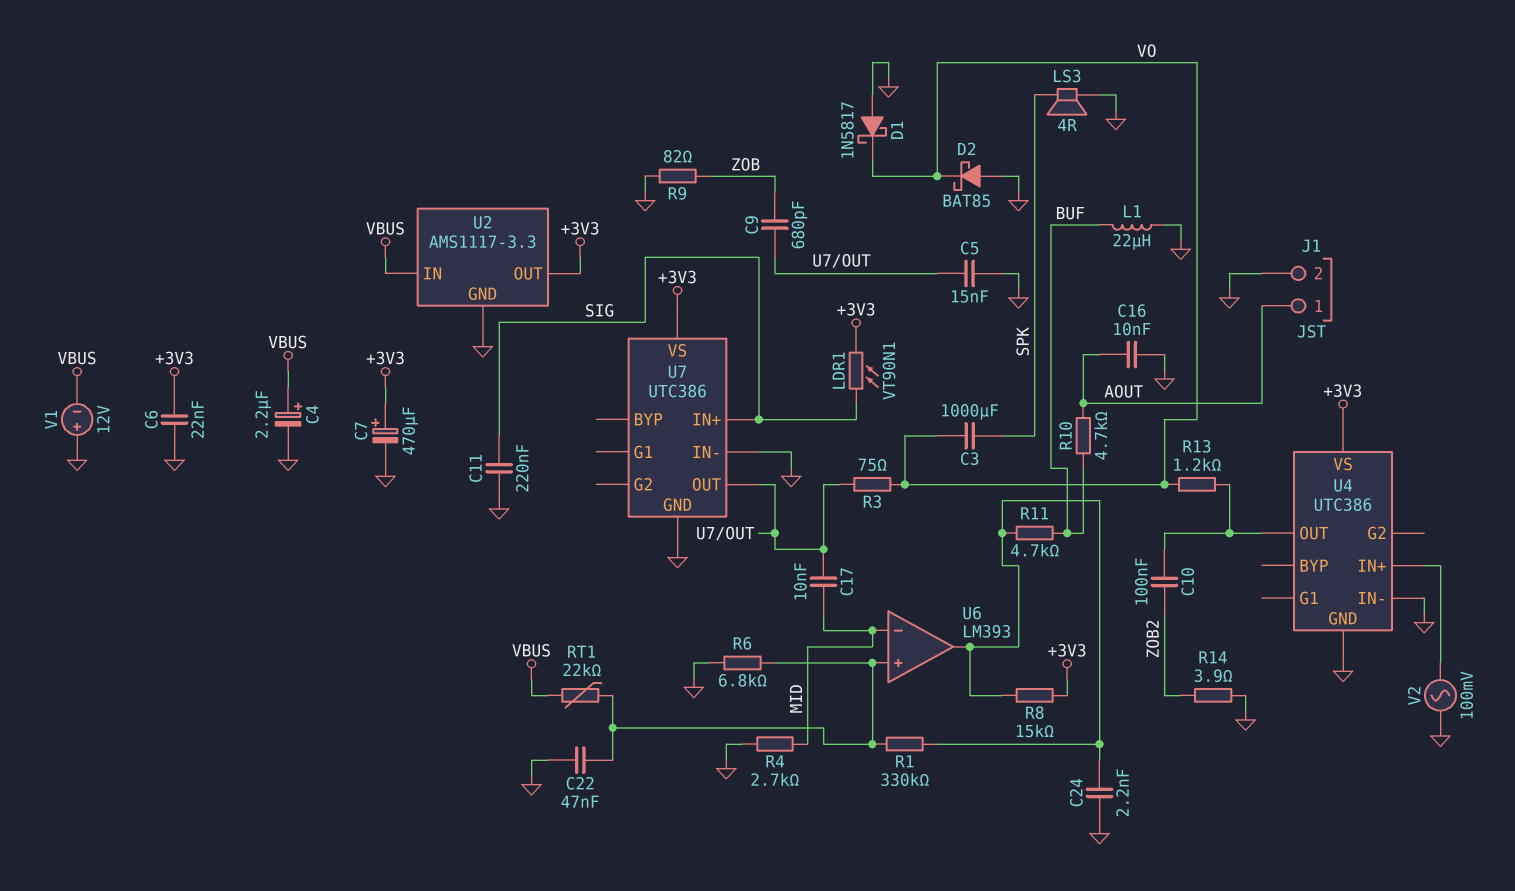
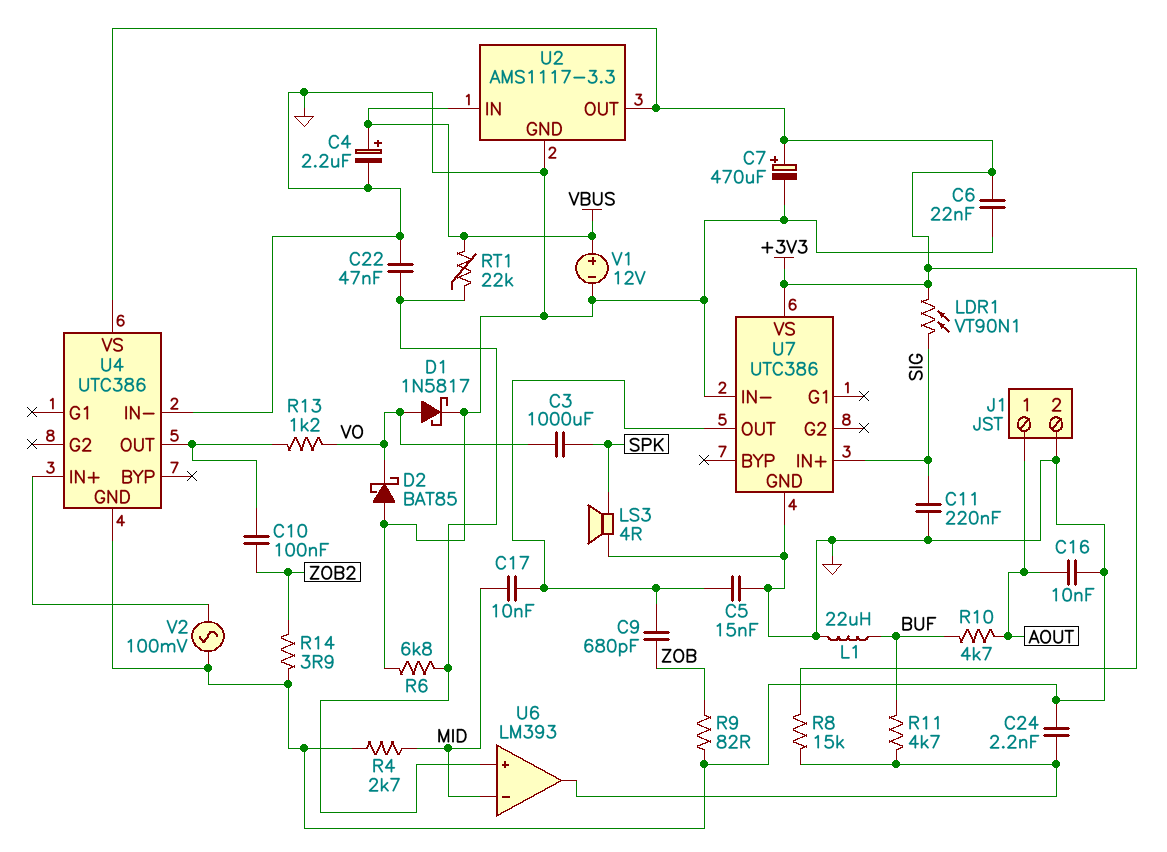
D1: schottky 1N5817 (A GND, K VO) -> schottky 1N5817 (A VO, K GND)
R1: 330k (U6/in+, U6/out) -> none
R3: 75 (U7/OUT, VO) -> none
V1: 12V (plus GND, minus VBUS) -> 12V (plus VBUS, minus GND)

